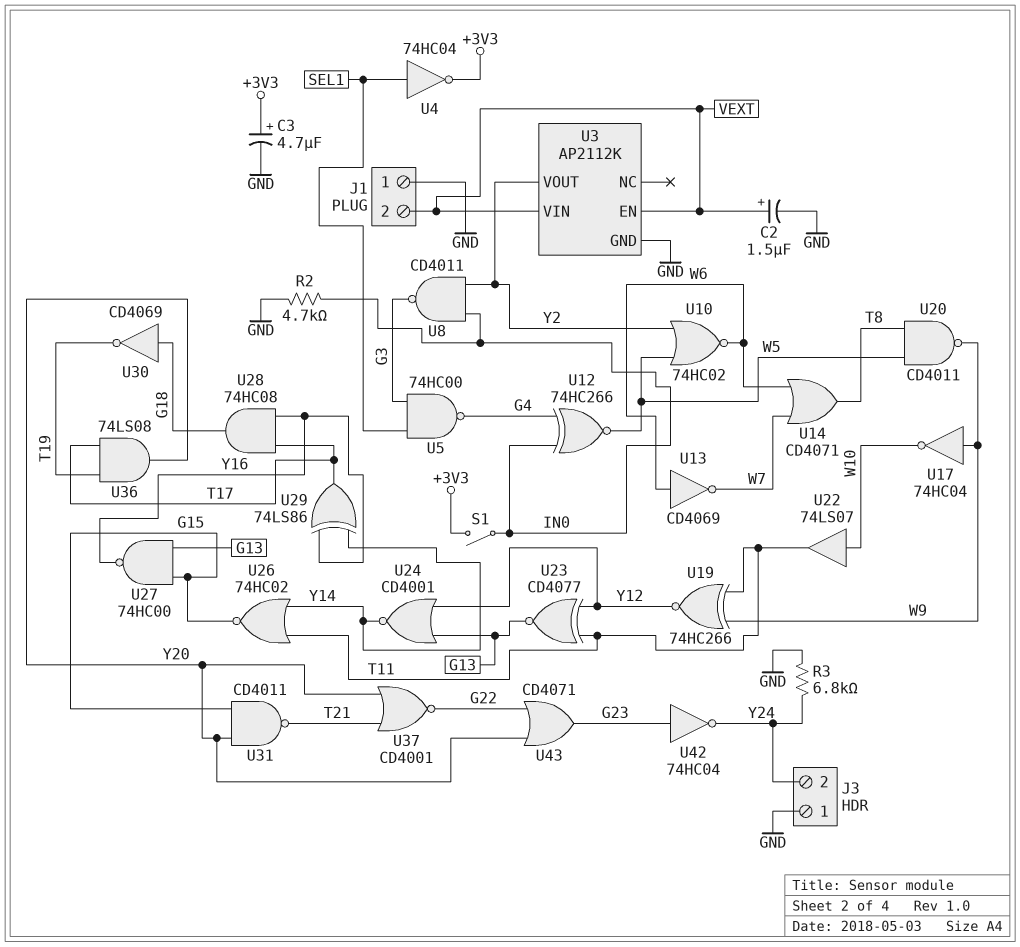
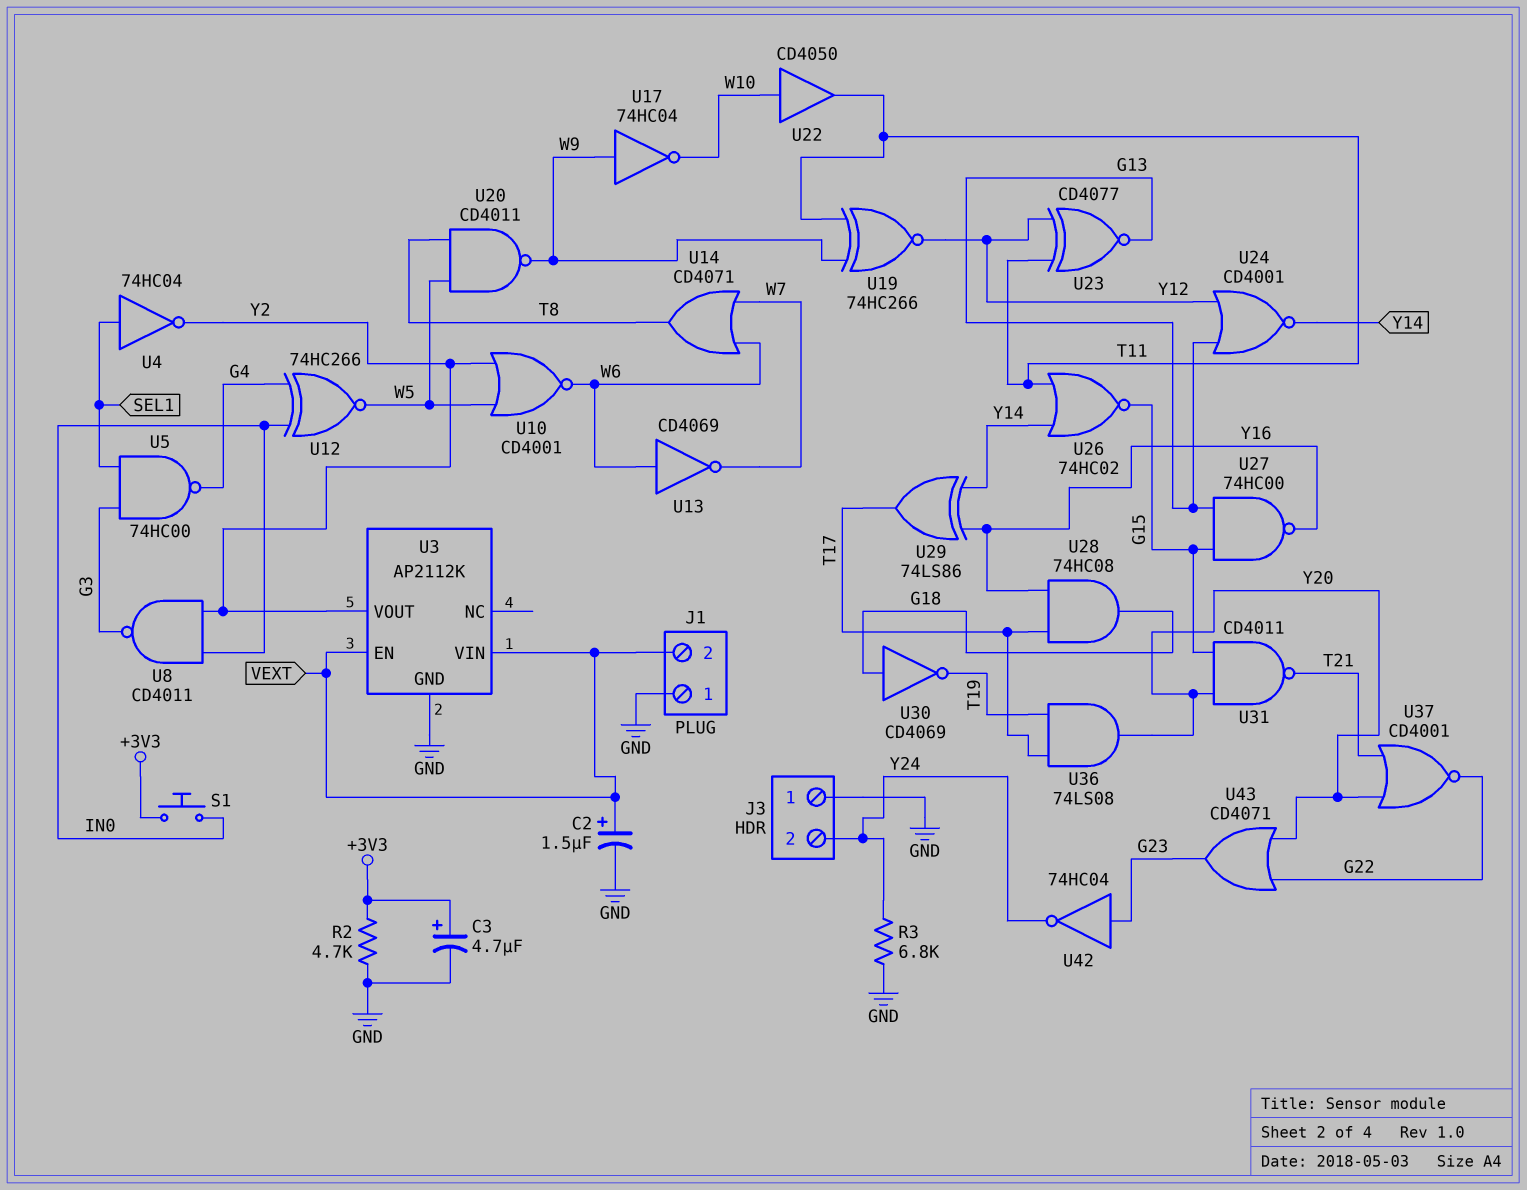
R2: 4.7k (GND, IN0) -> 4.7k (+3V3, GND)
S1: switch (+3V3, IN0) -> button (+3V3, IN0)
U4: NOT 74HC04 (in SEL1, out +3V3) -> NOT 74HC04 (in SEL1, out Y2)
U10: NOR 74HC02 (in W5, in Y2, out W6) -> NOR CD4001 (in W5, in Y2, out W6)
U22: buffer 74LS07 (in W10, out T11) -> buffer CD4050 (in W10, out T11)

